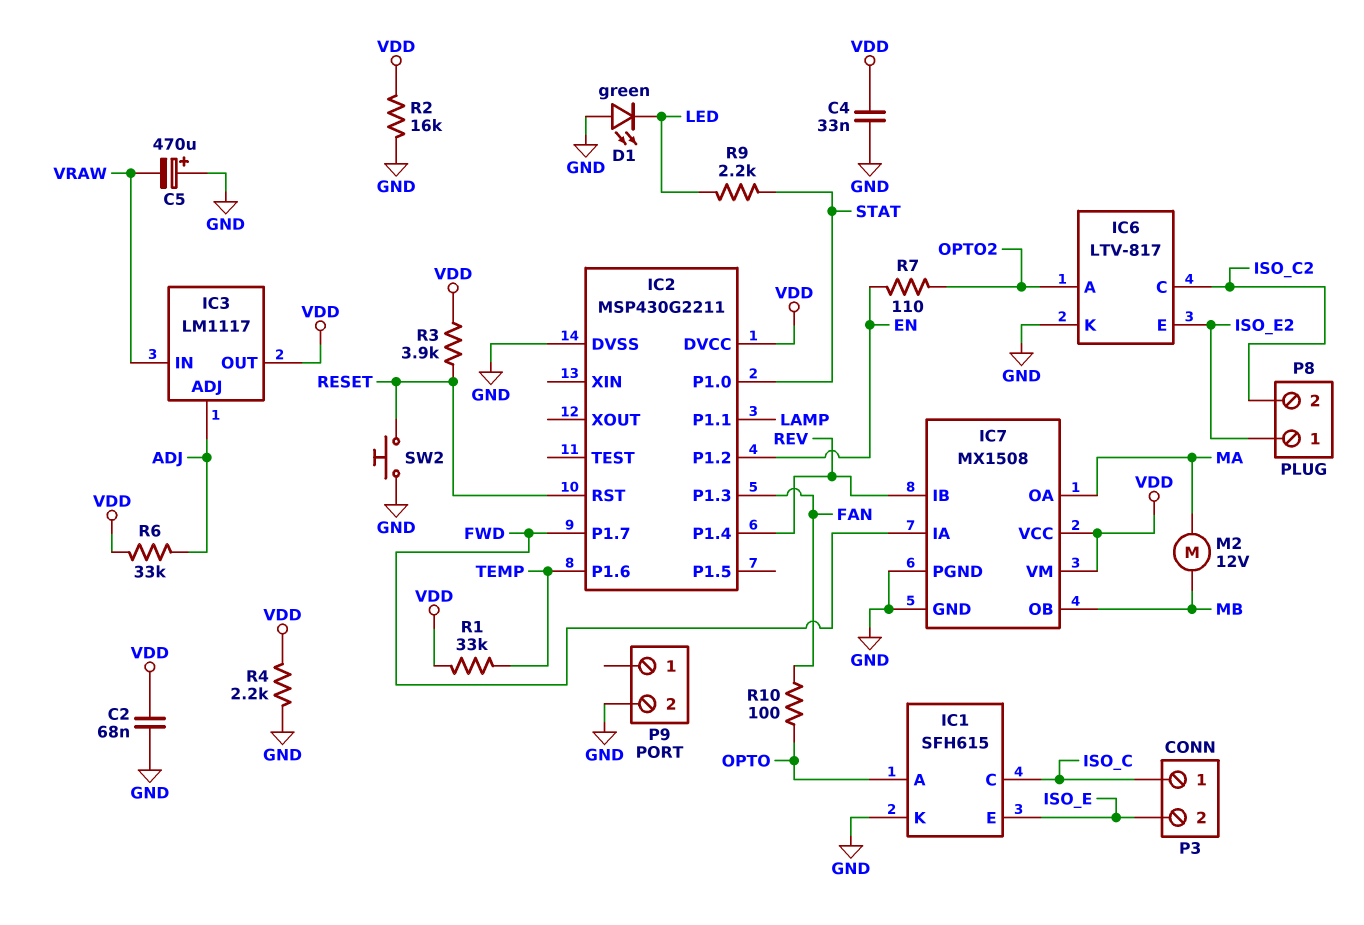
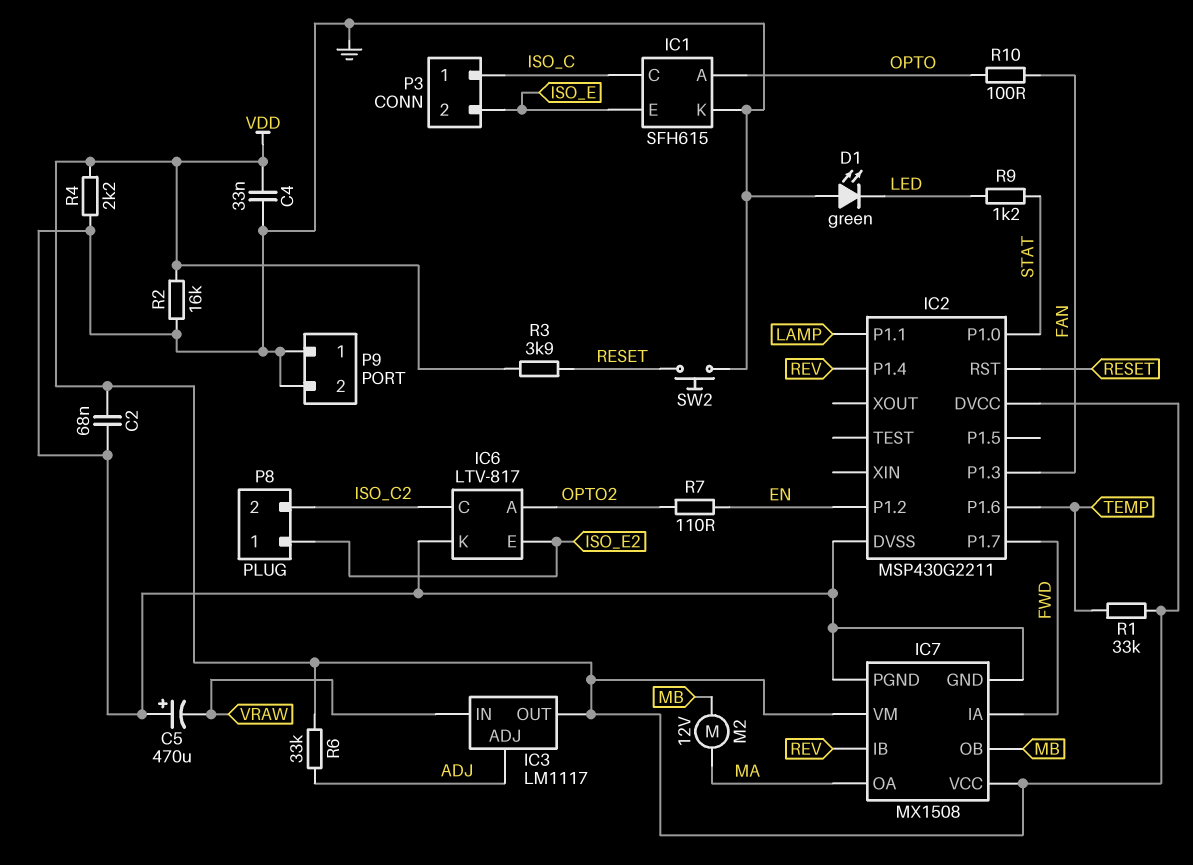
P9 pin 1: none -> GND
R9: 2.2k (LED, STAT) -> 1.2k (LED, STAT)

